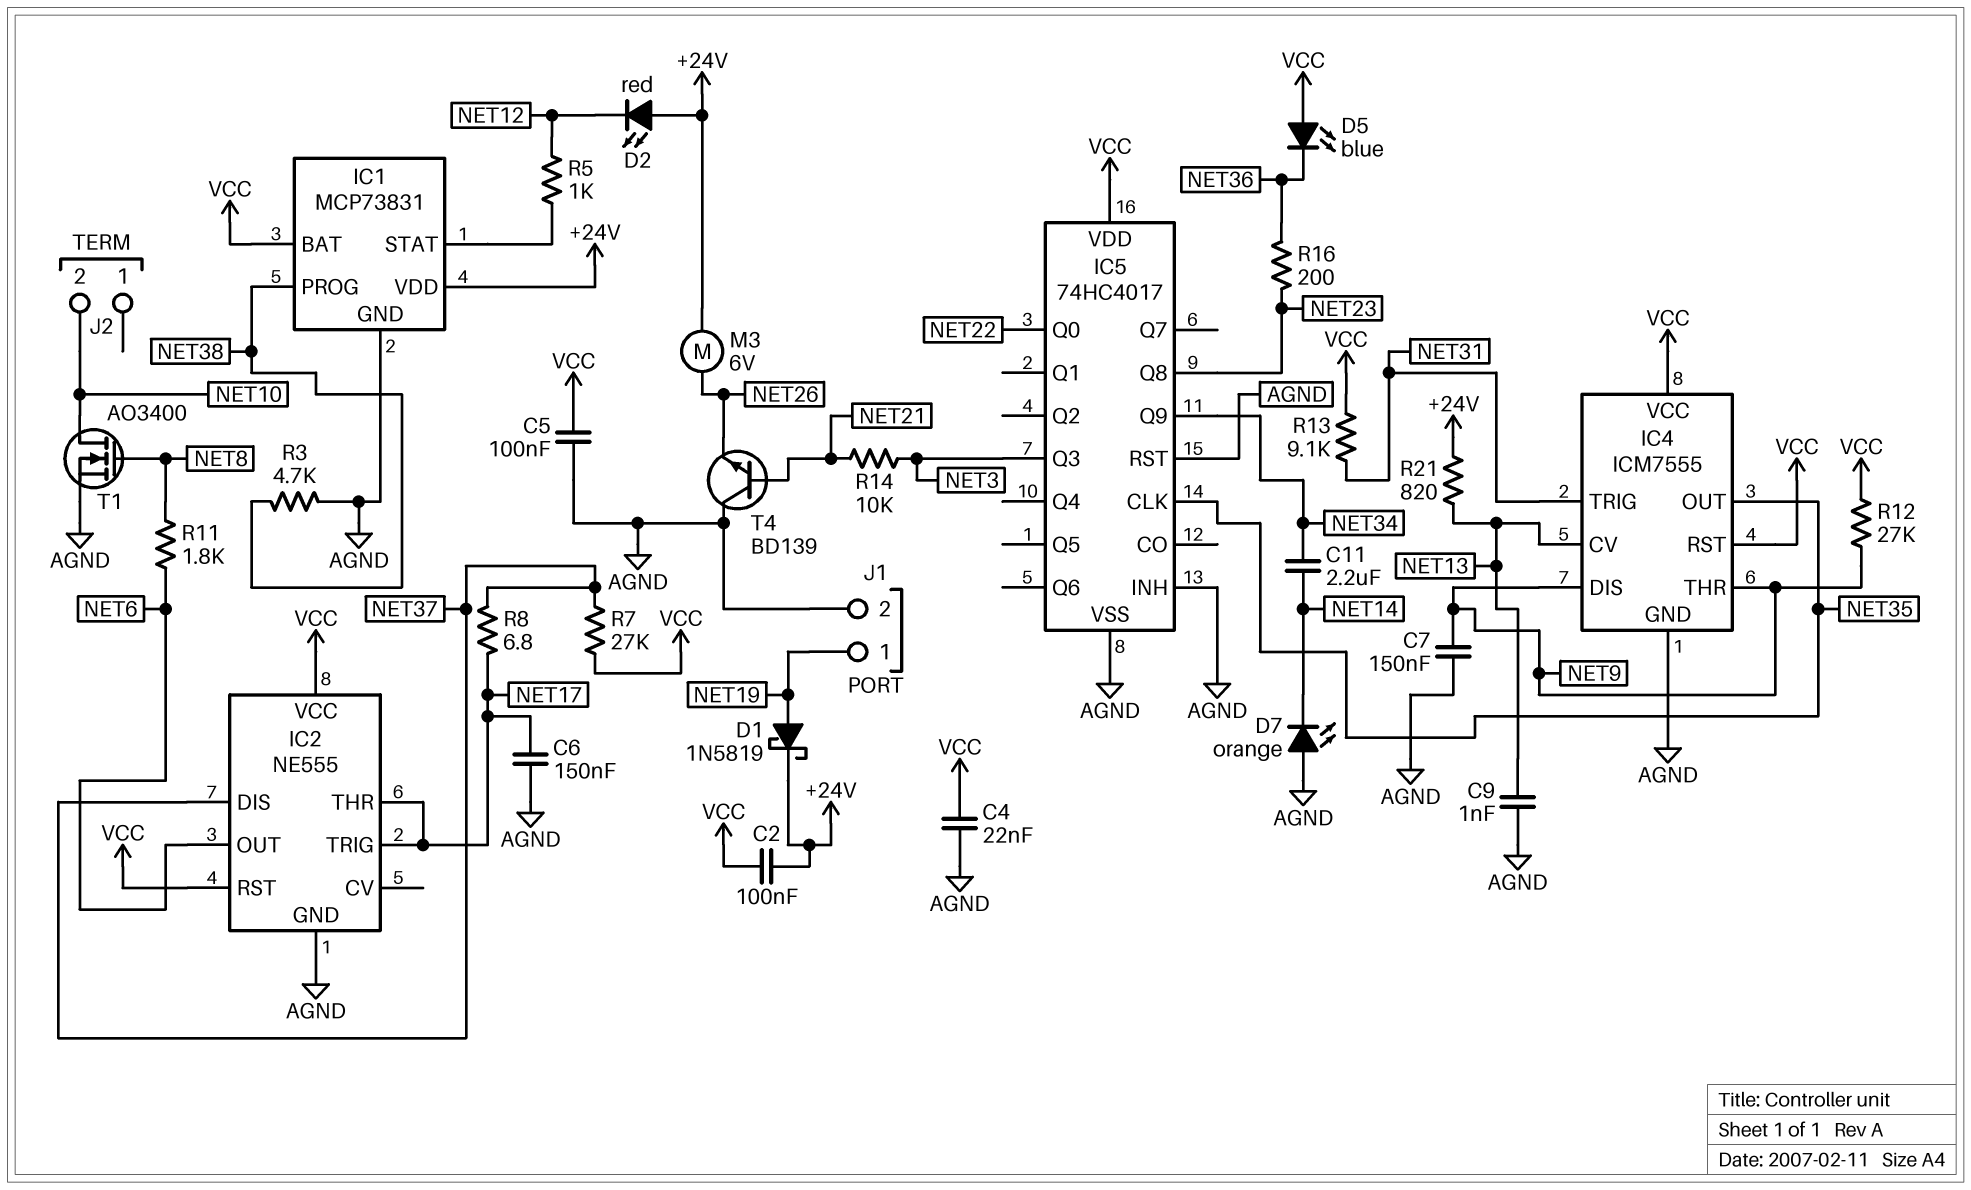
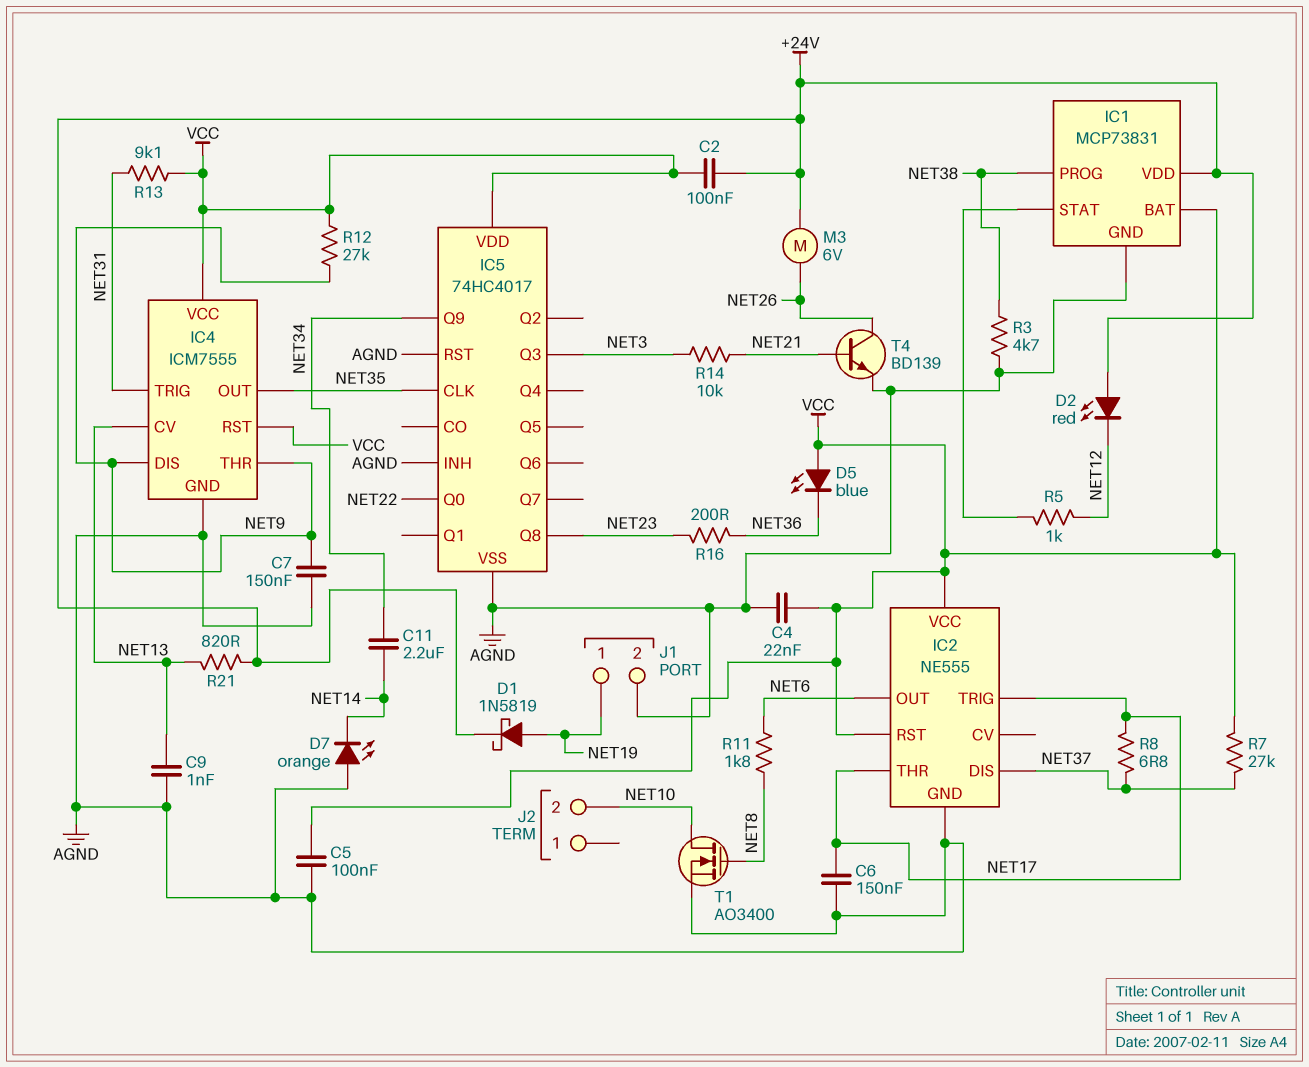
T4: NPN BD139 (B NET21, C AGND, E NET26) -> NPN BD139 (B NET21, C NET26, E AGND)

